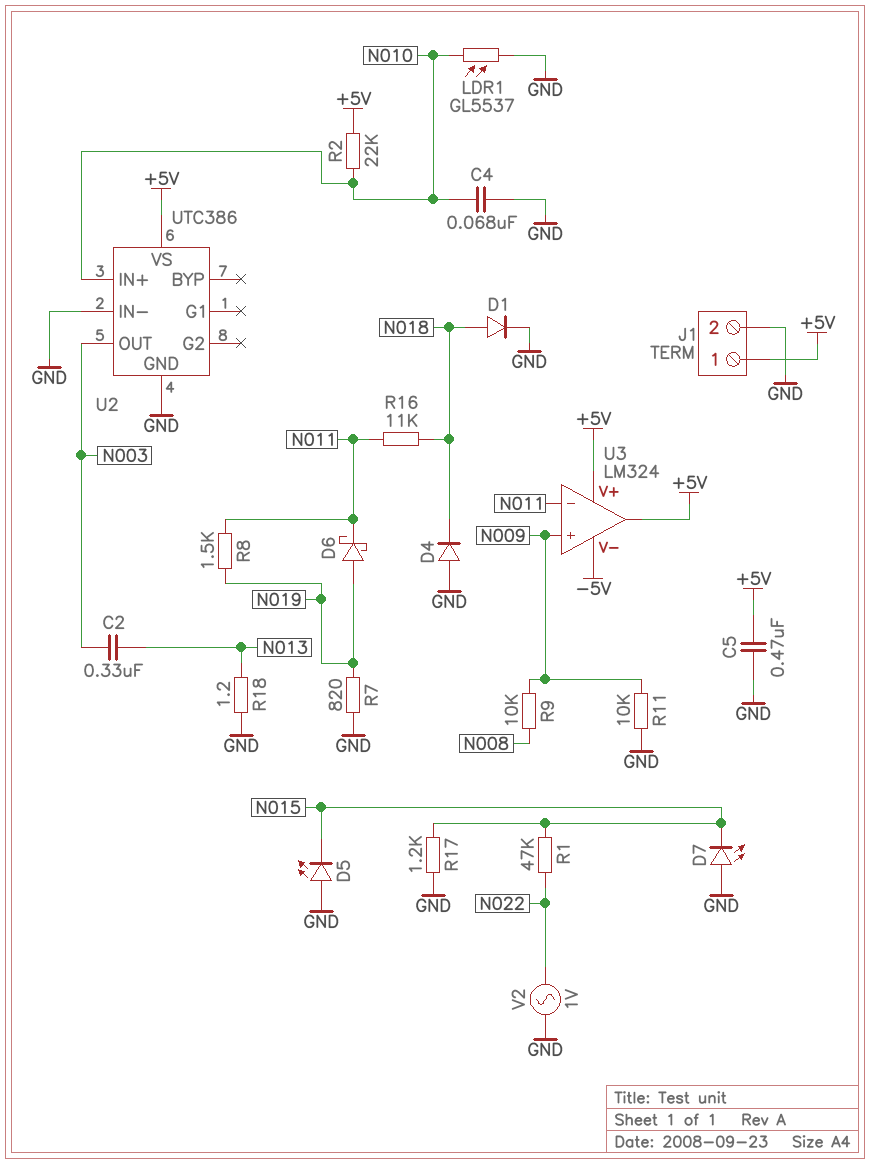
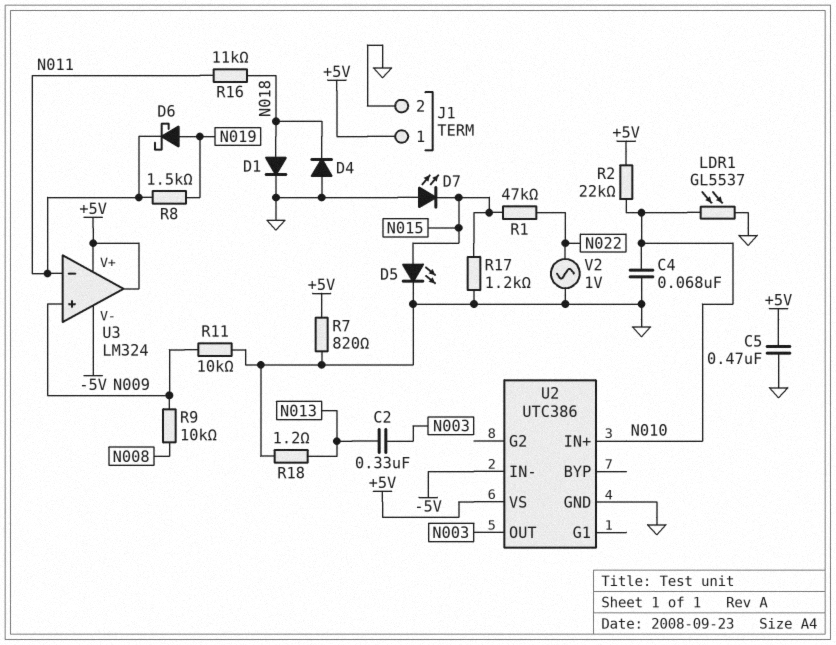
D5: LED (A GND, K N015) -> LED (A N015, K GND)
R7: 820 (GND, N019) -> 820 (+5V, GND)
U2 pin IN-: GND -> -5V

